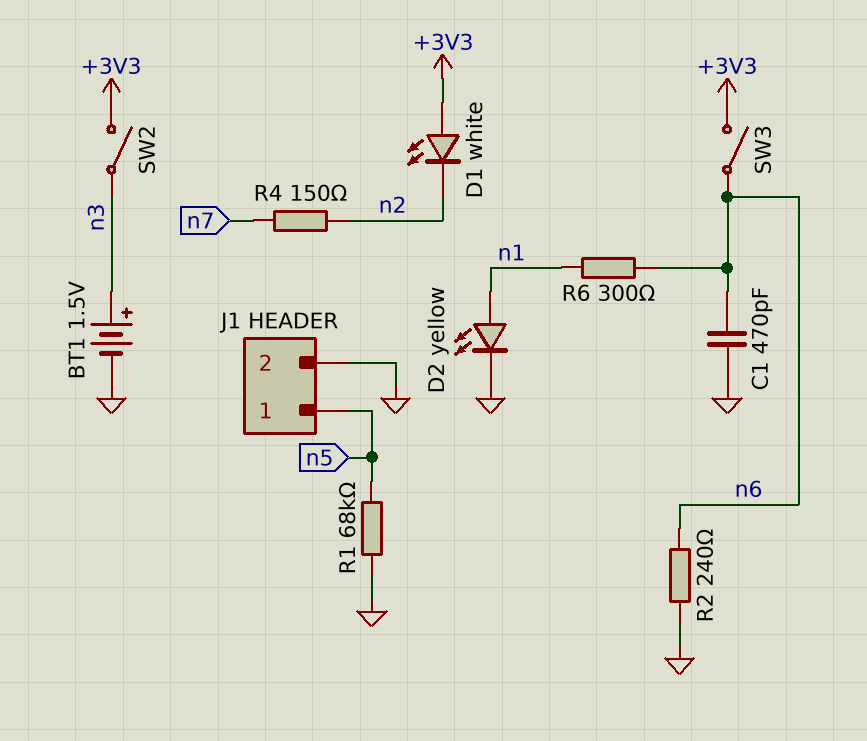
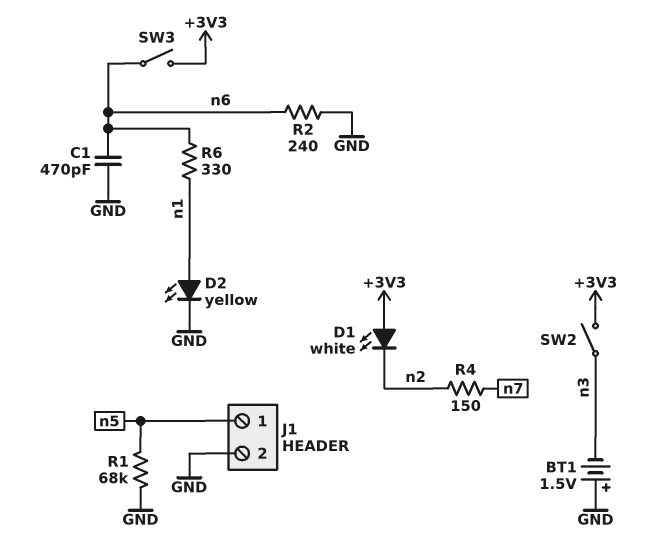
BT1: 1.5V (plus n3, minus GND) -> 1.5V (plus GND, minus n3)
R6: 300 (n1, n6) -> 330 (n1, n6)

